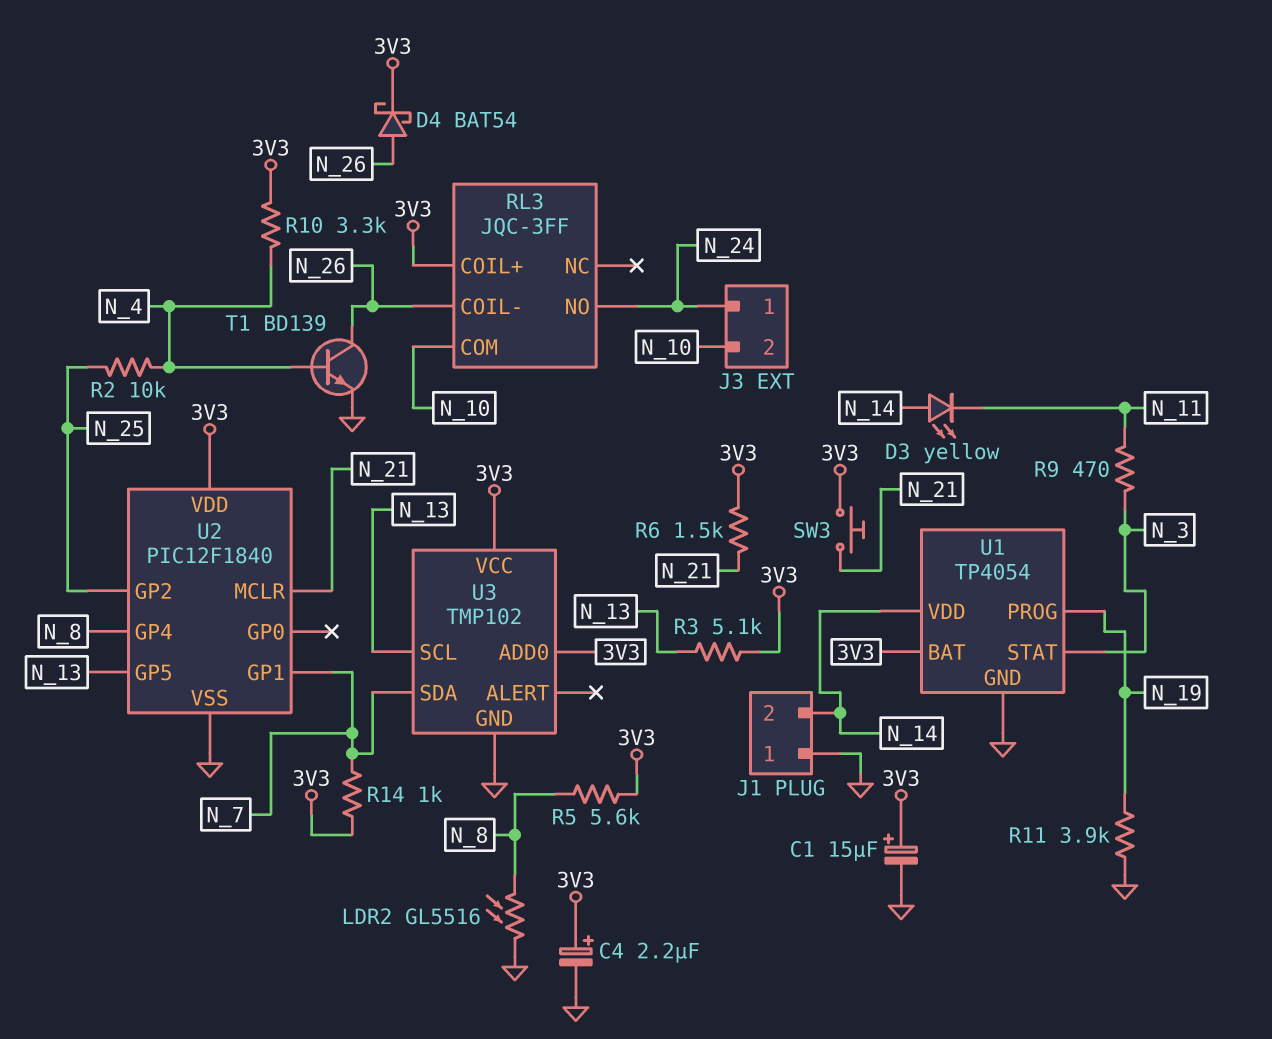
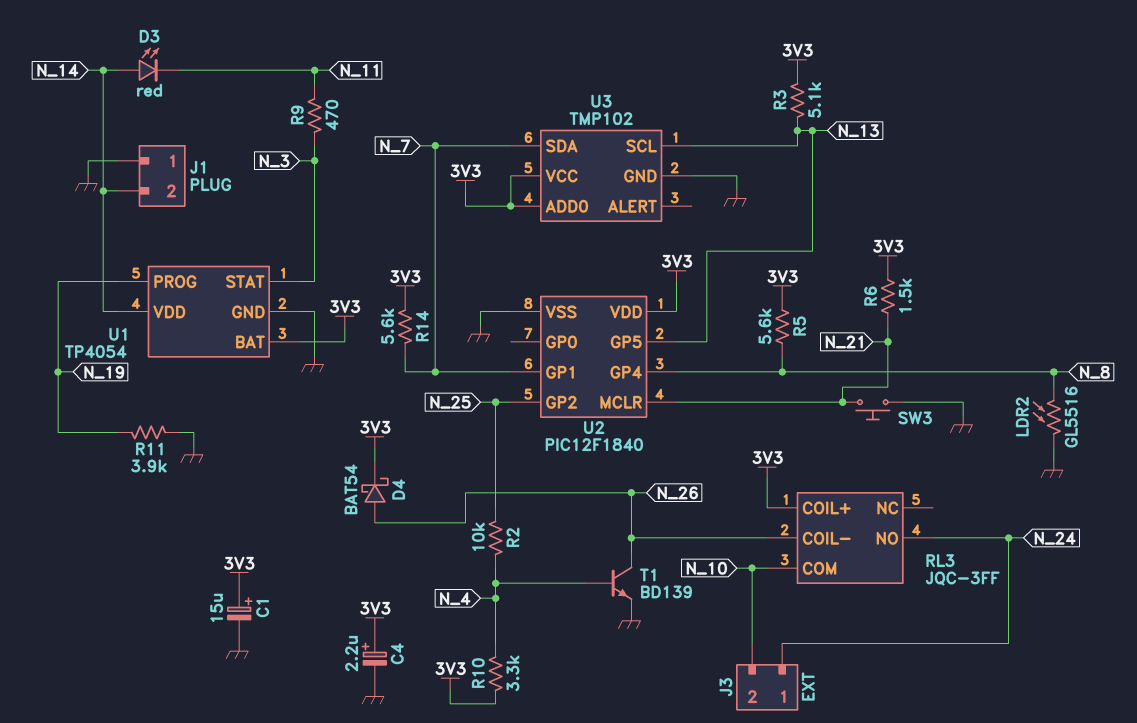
D3: LED yellow (A N_14, K N_11) -> LED red (A N_14, K N_11)
R14: 1k (3V3, N_7) -> 5.6k (3V3, N_7)
SW3: button (3V3, N_21) -> button (GND, N_21)

